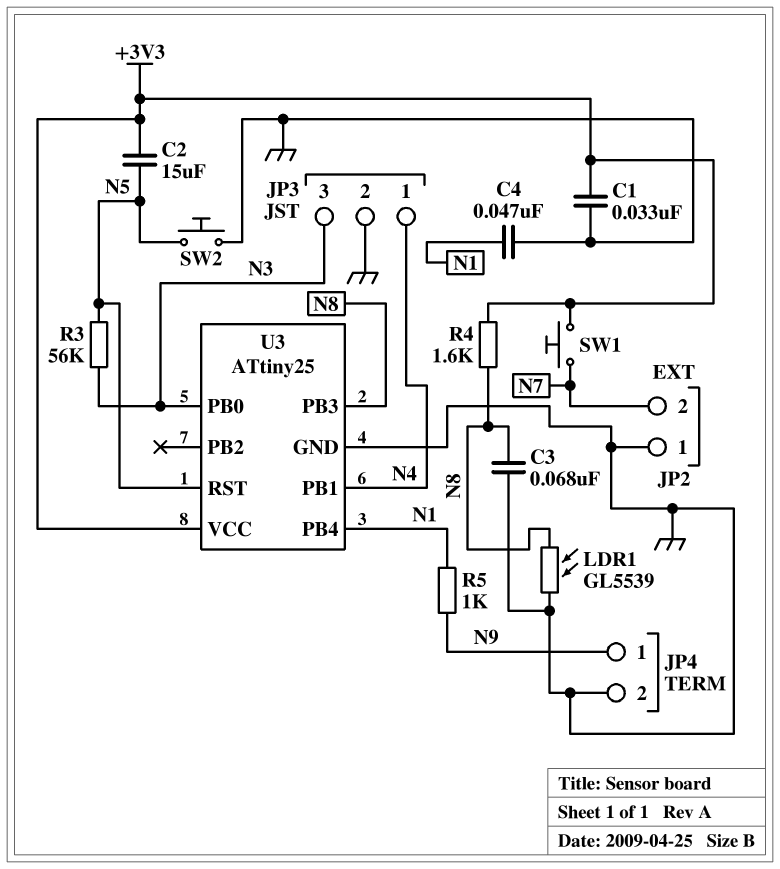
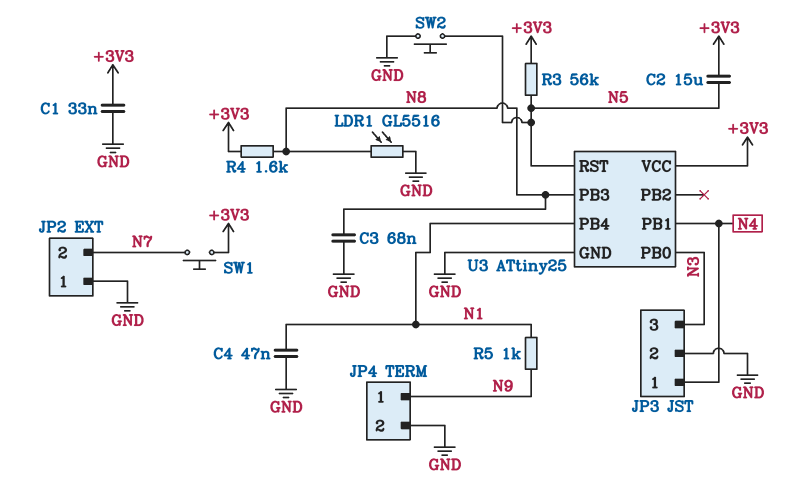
LDR1: GL5539 (GND, N8) -> GL5516 (GND, N8)
R3: 56k (N3, N5) -> 56k (+3V3, N5)

